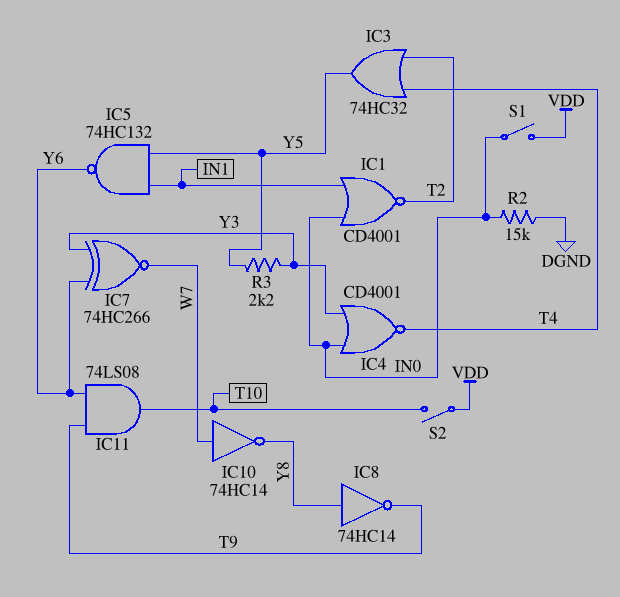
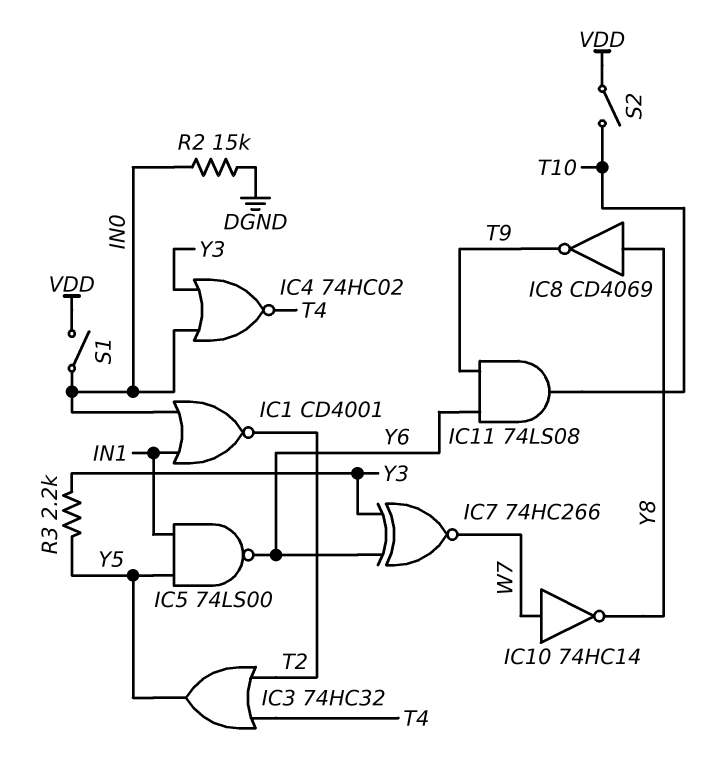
IC4: NOR CD4001 (in IN0, in Y3, out T4) -> NOR 74HC02 (in IN0, in Y3, out T4)
IC5: NAND 74HC132 (in IN1, in Y5, out Y6) -> NAND 74LS00 (in IN1, in Y5, out Y6)
IC8: NOT 74HC14 (in Y8, out T9) -> NOT CD4069 (in Y8, out T9)

